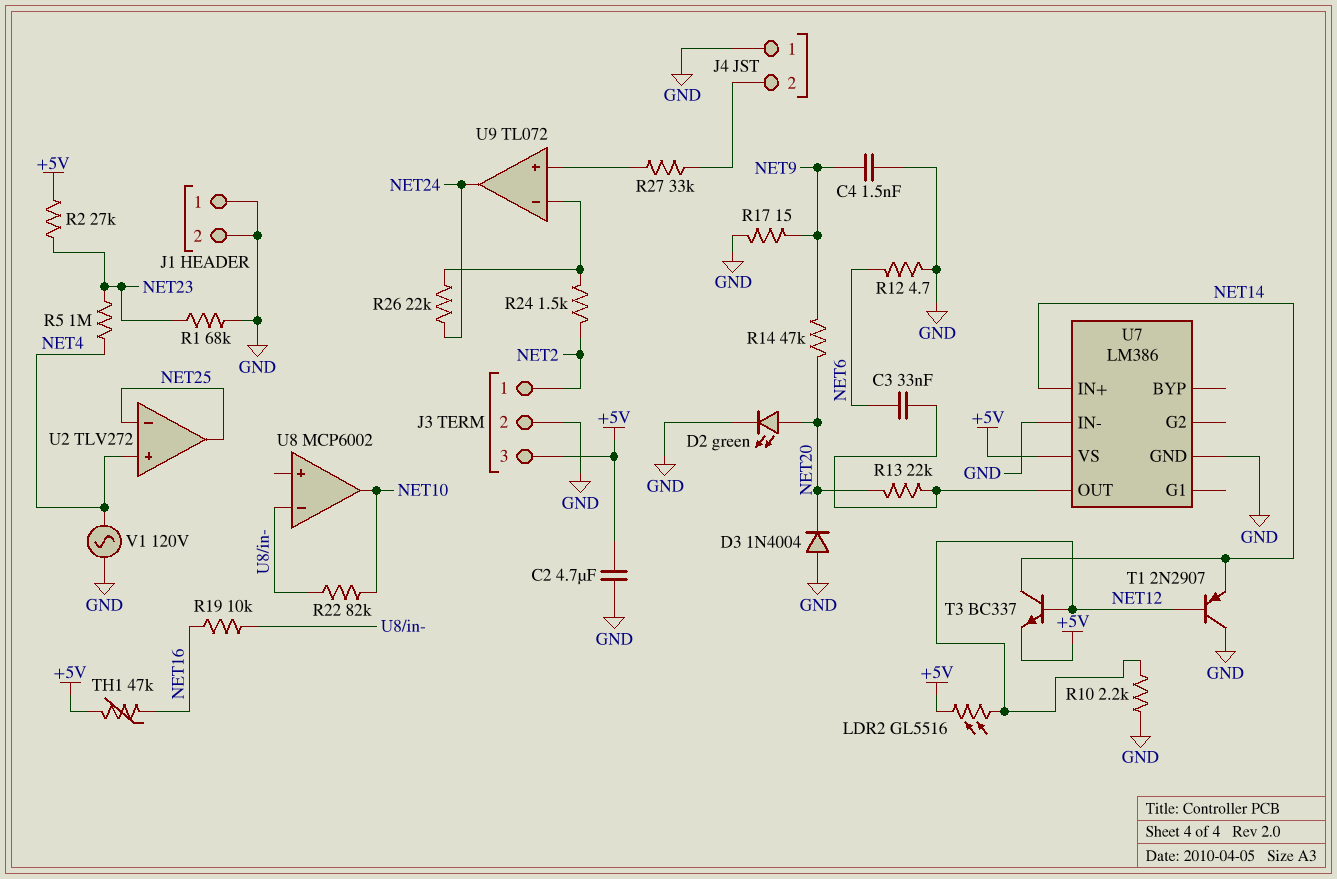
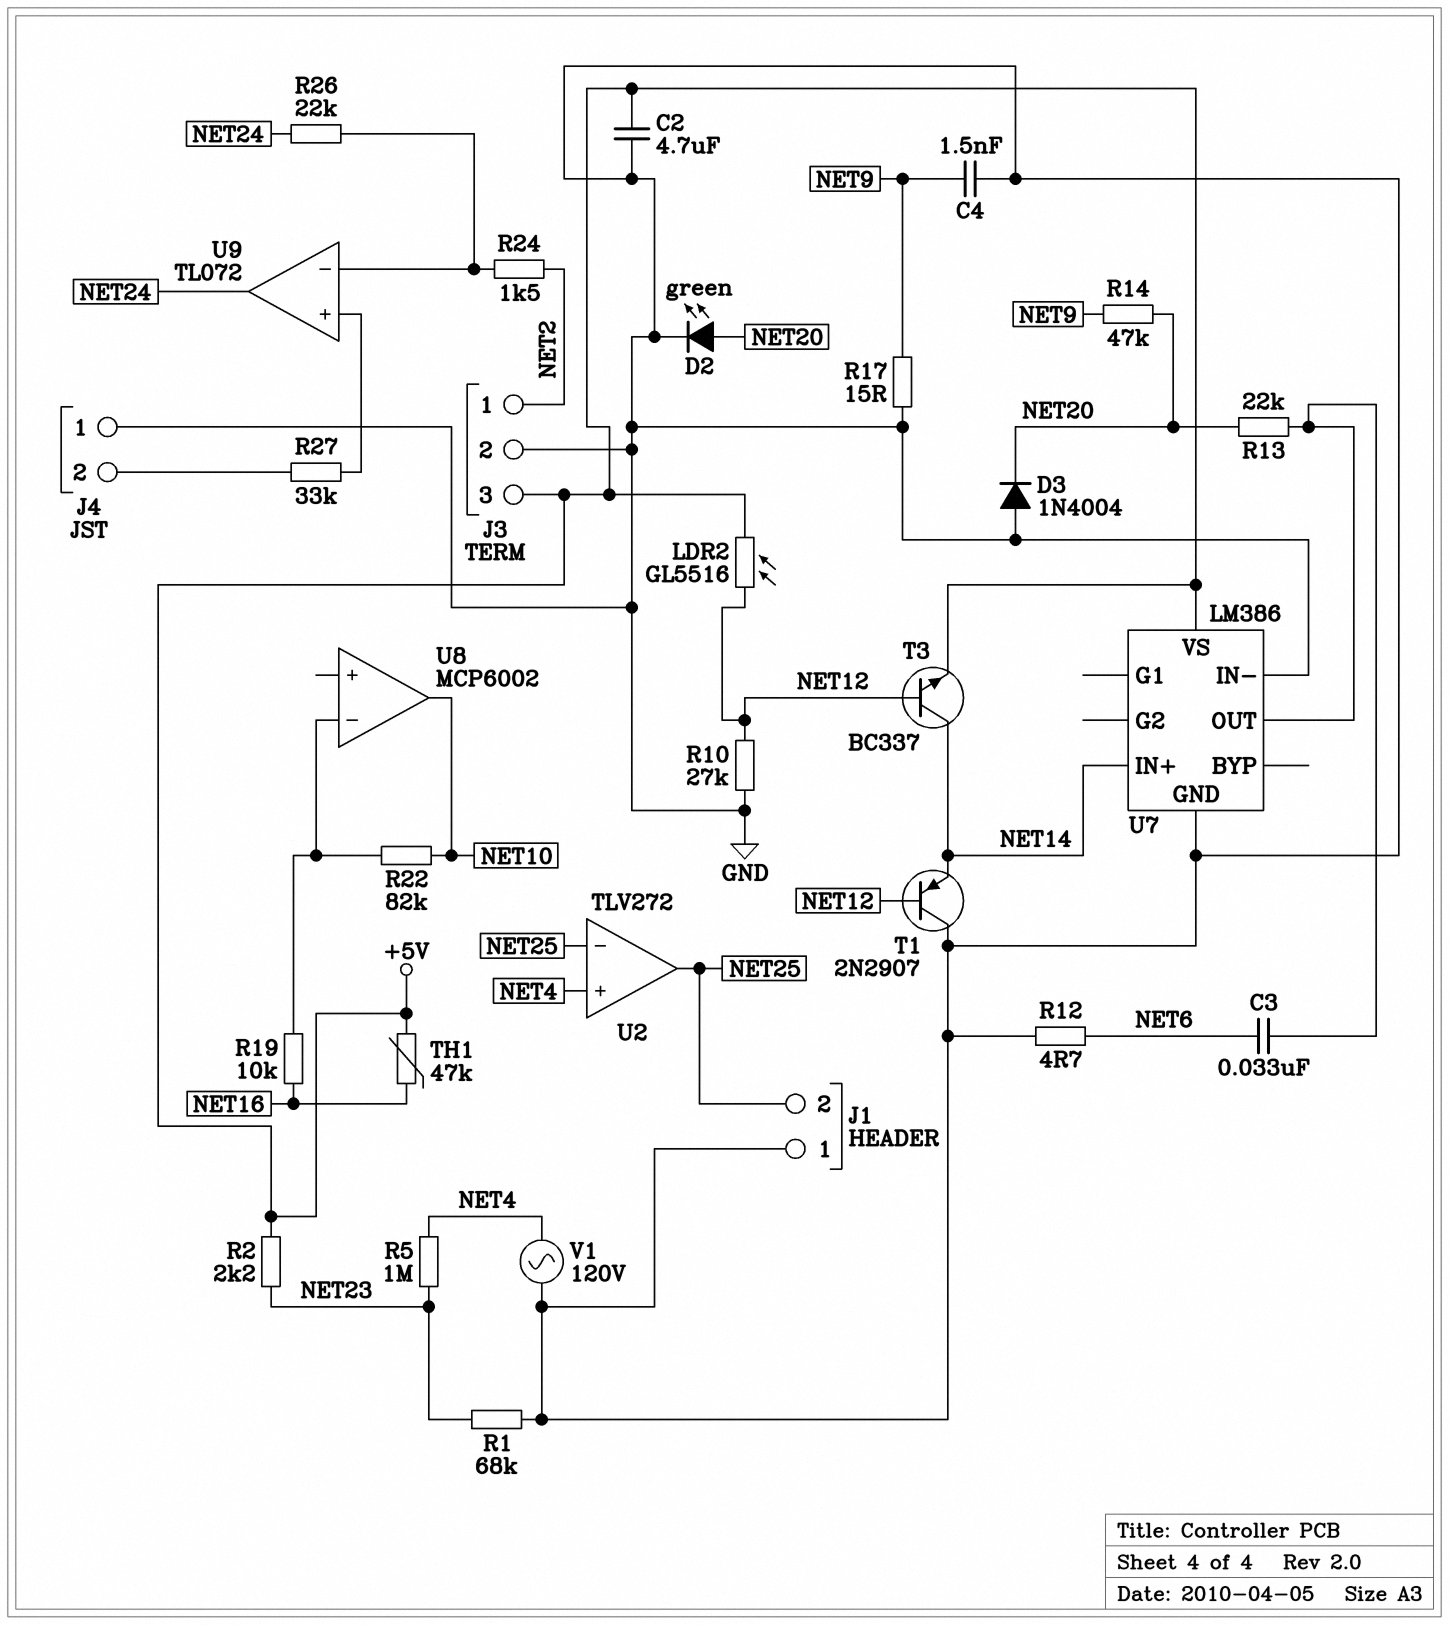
J1 pin 2: GND -> NET25
R2: 27k (+5V, NET23) -> 2.2k (+5V, NET23)
R10: 2.2k (GND, NET12) -> 27k (GND, NET12)

